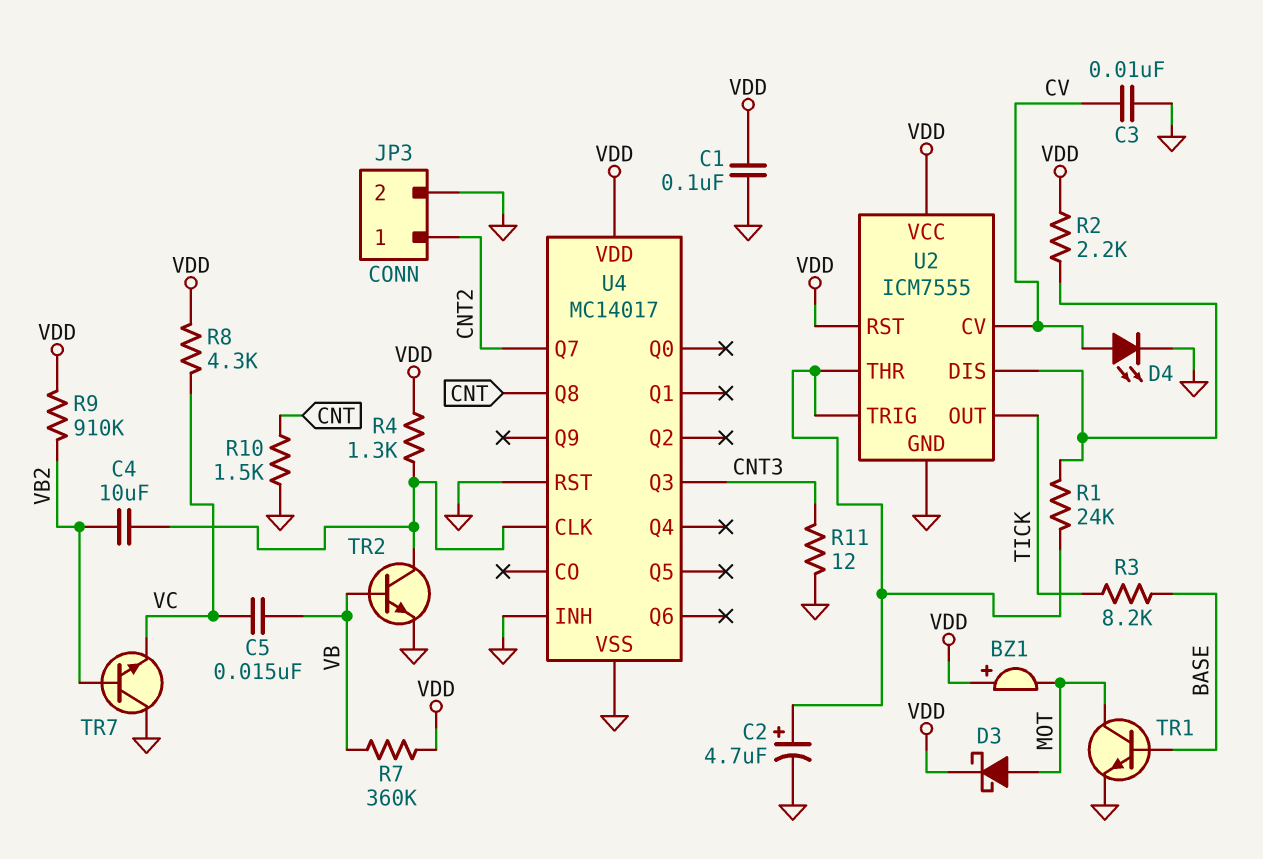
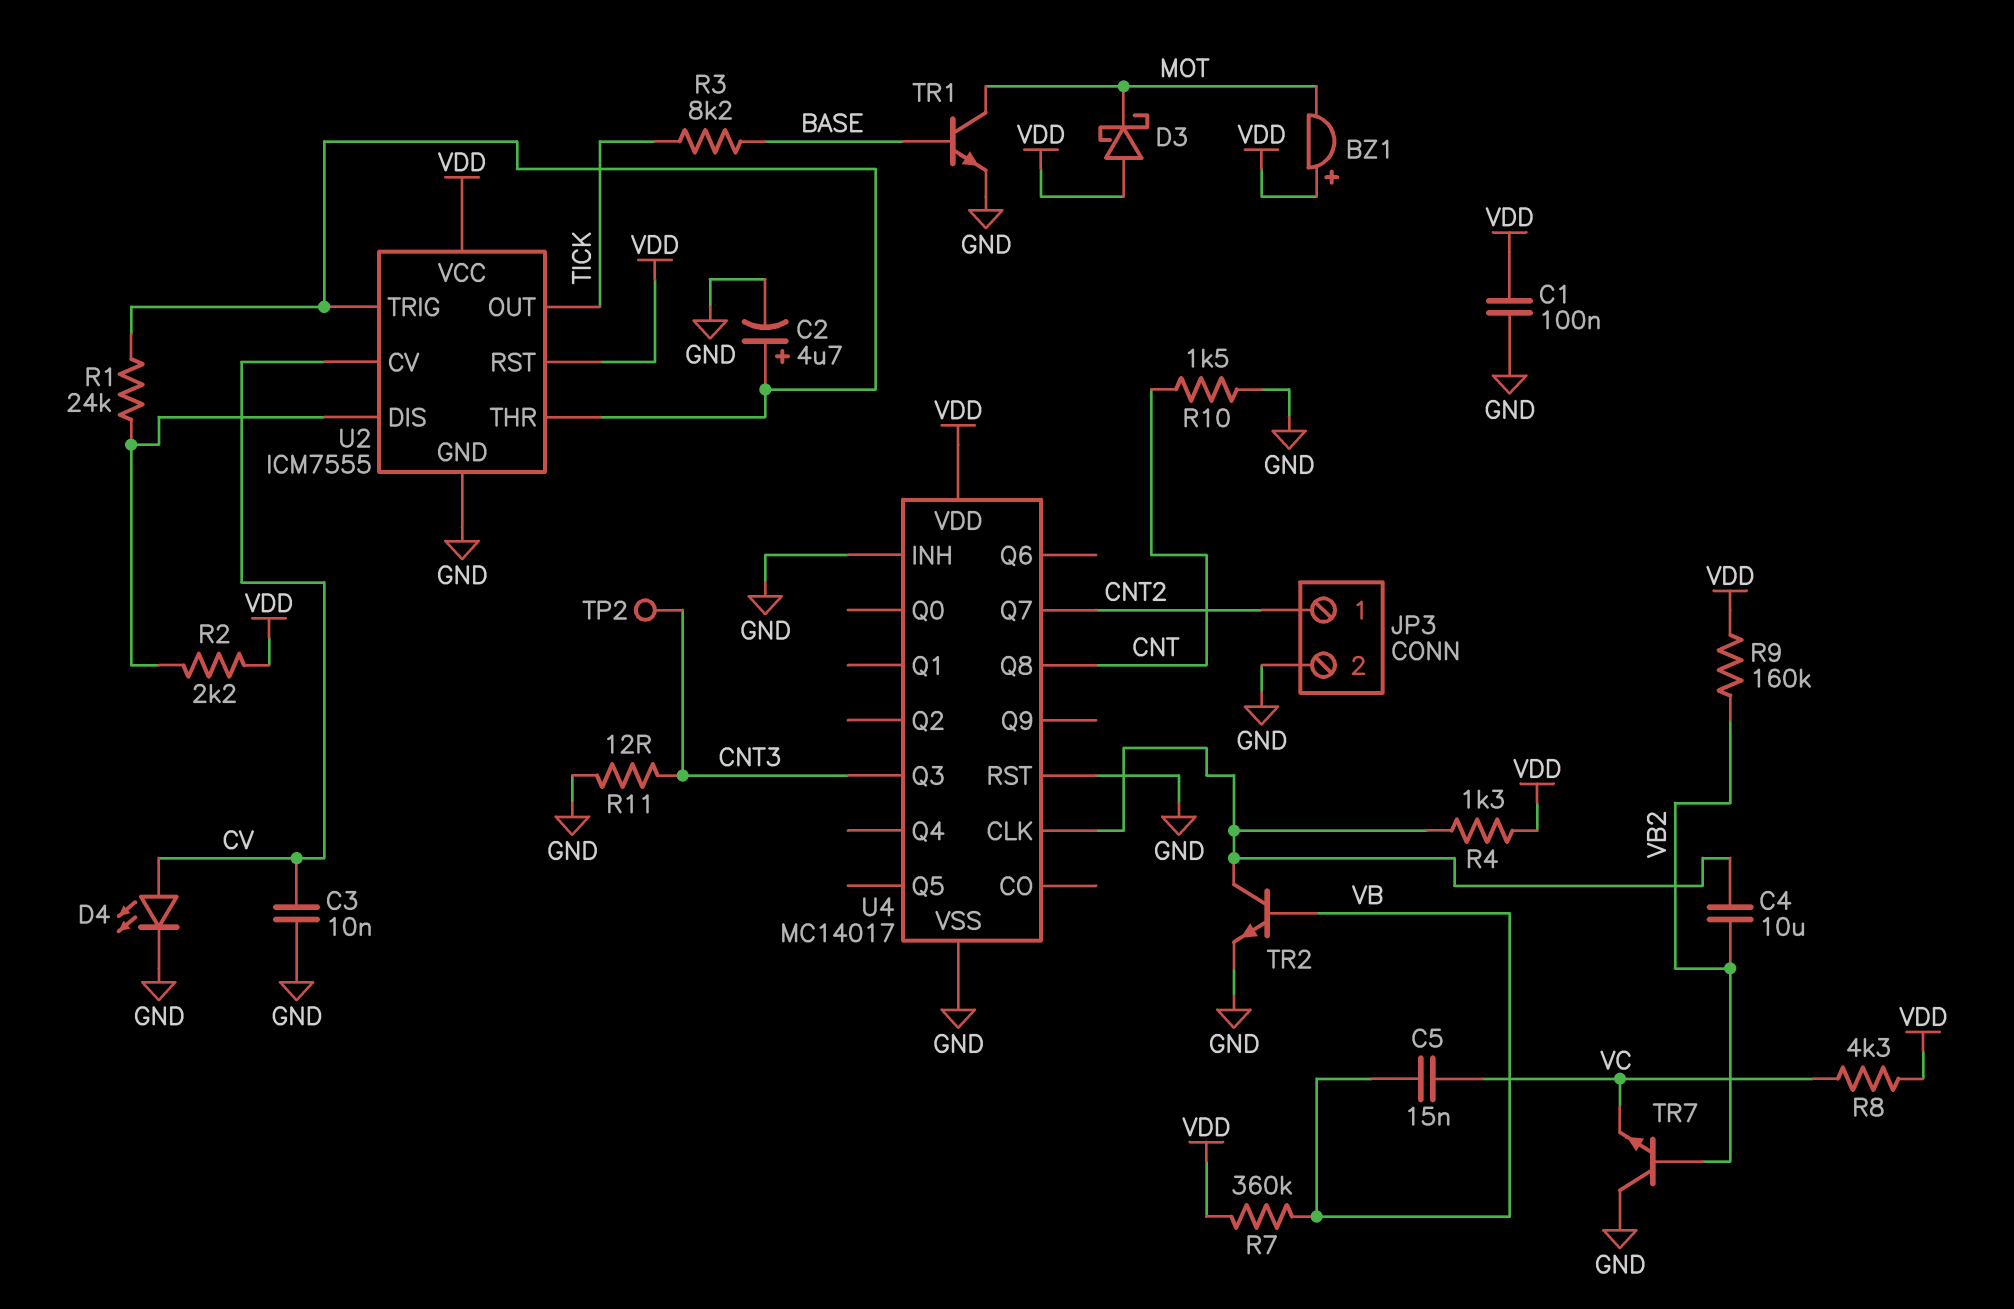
D3: schottky (A MOT, K VDD) -> schottky (A VDD, K MOT)
R9: 910k (VB2, VDD) -> 160k (VB2, VDD)
TP2: none -> test point (CNT3)

